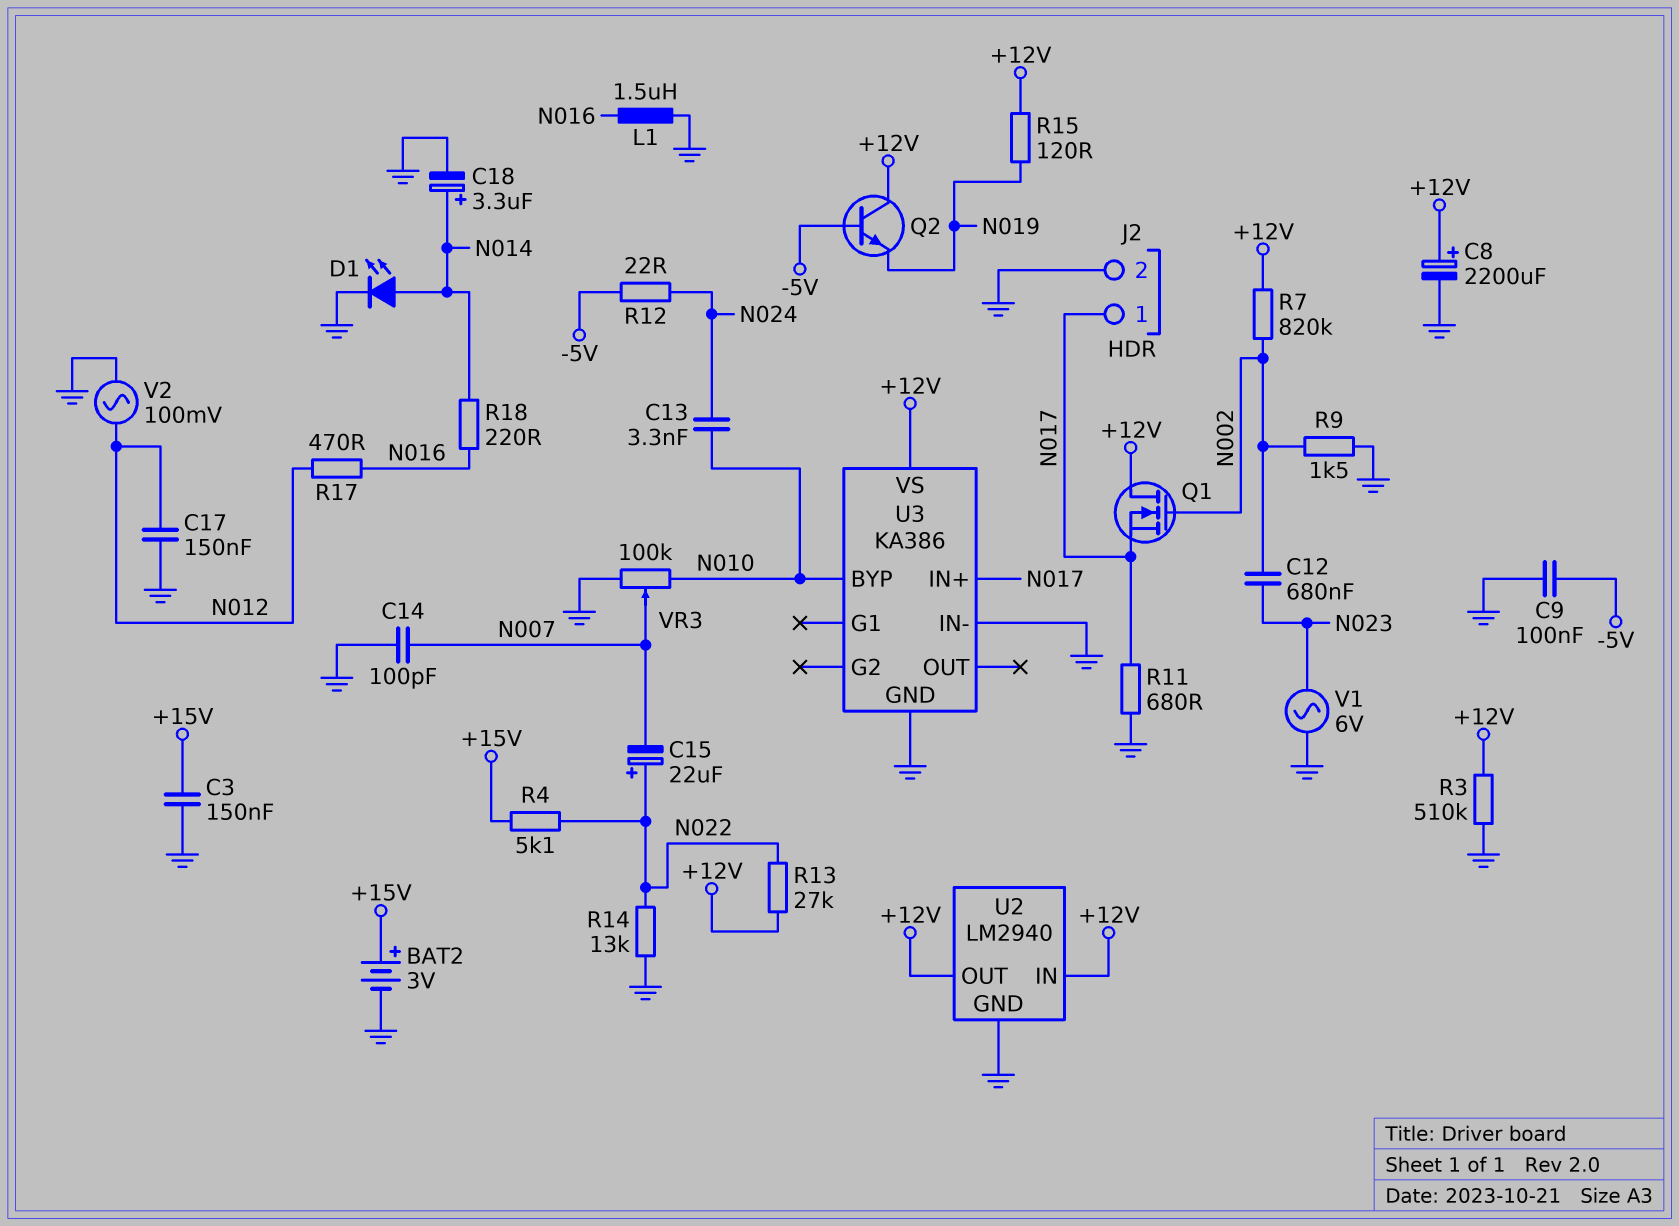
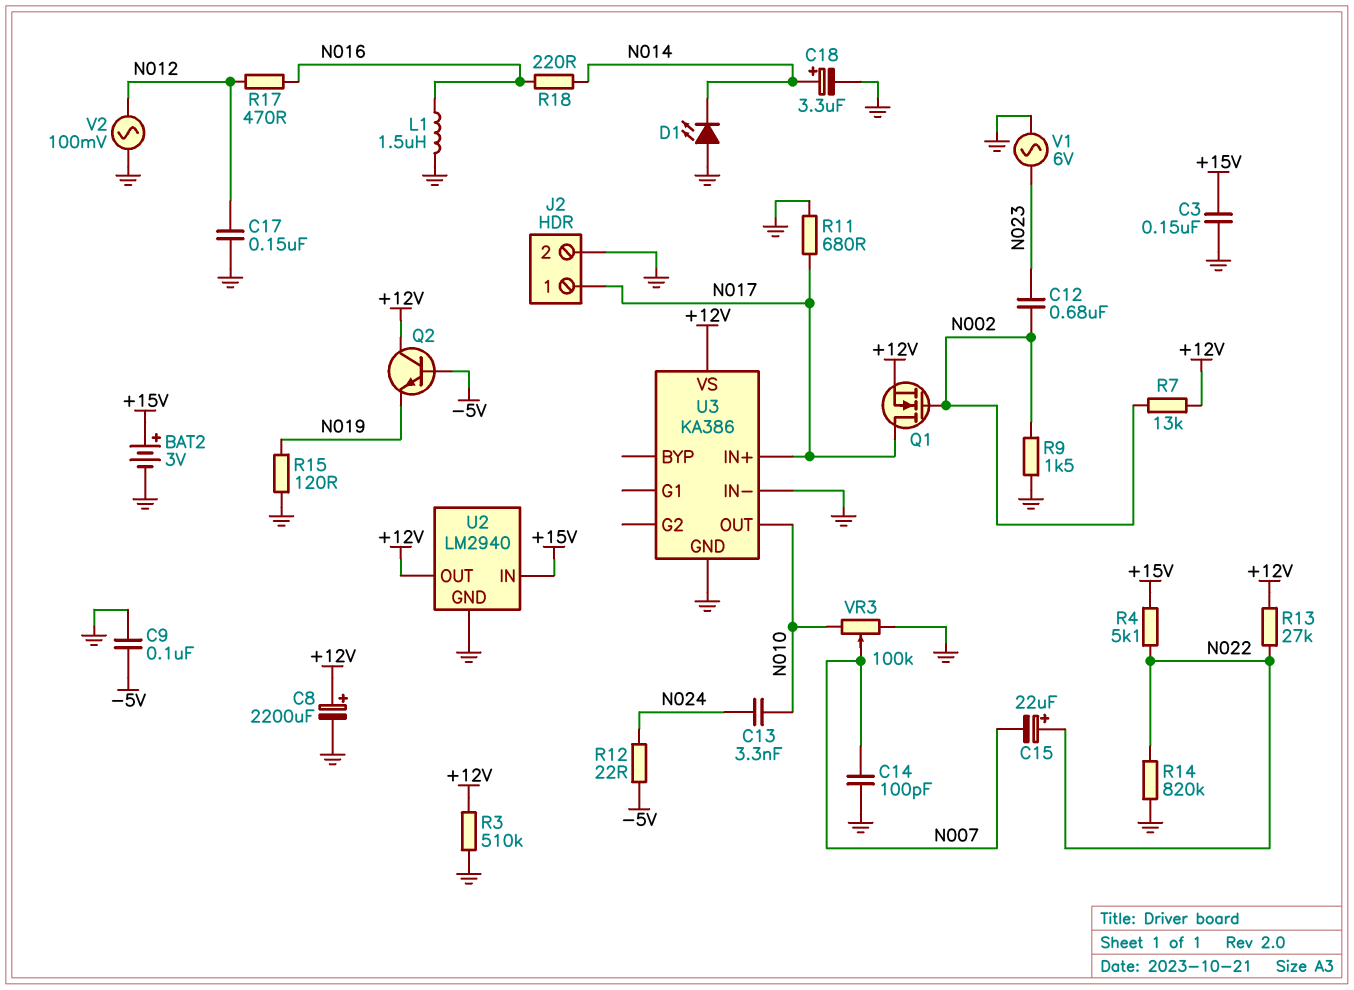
D1: LED (A N014, K GND) -> LED (A GND, K N014)
Q1: NMOS (G N002, D +12V, S N017) -> NMOS (G N002, D N017, S +12V)
R7: 820k (+12V, N002) -> 13k (+12V, N002)
R14: 13k (GND, N022) -> 820k (GND, N022)
R15: 120 (+12V, N019) -> 120 (GND, N019)
U2 pin IN: +12V -> +15V
U3 pin BYP: N010 -> none
U3 pin OUT: none -> N010

